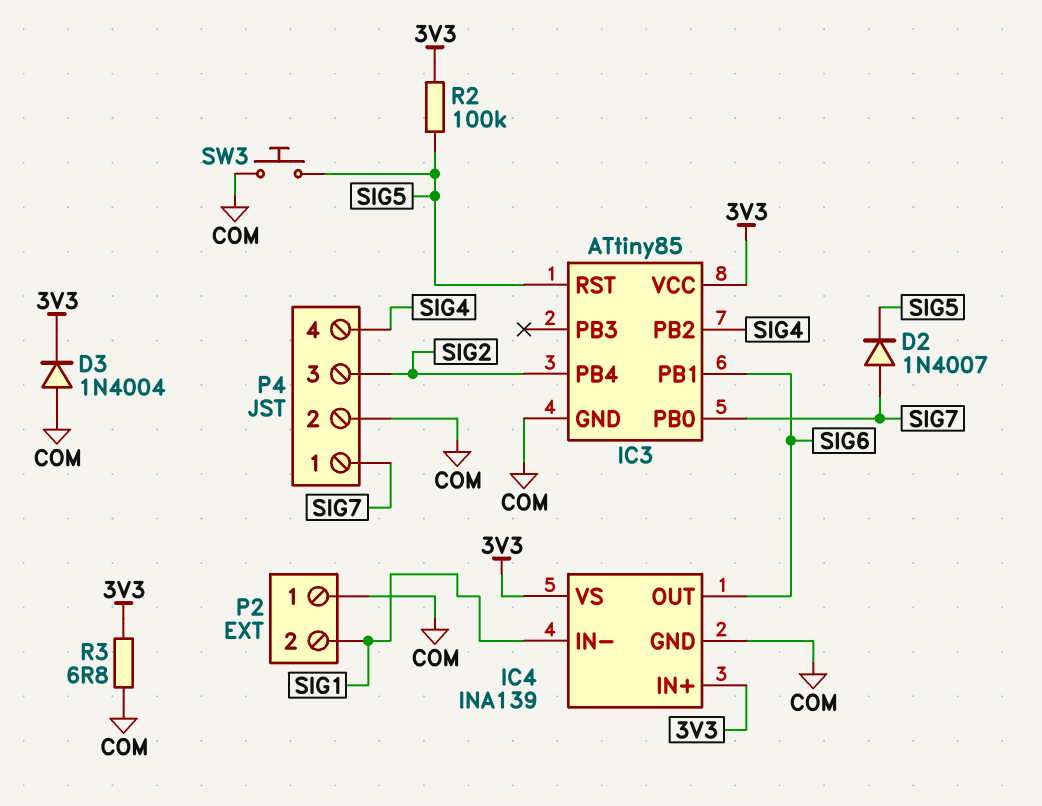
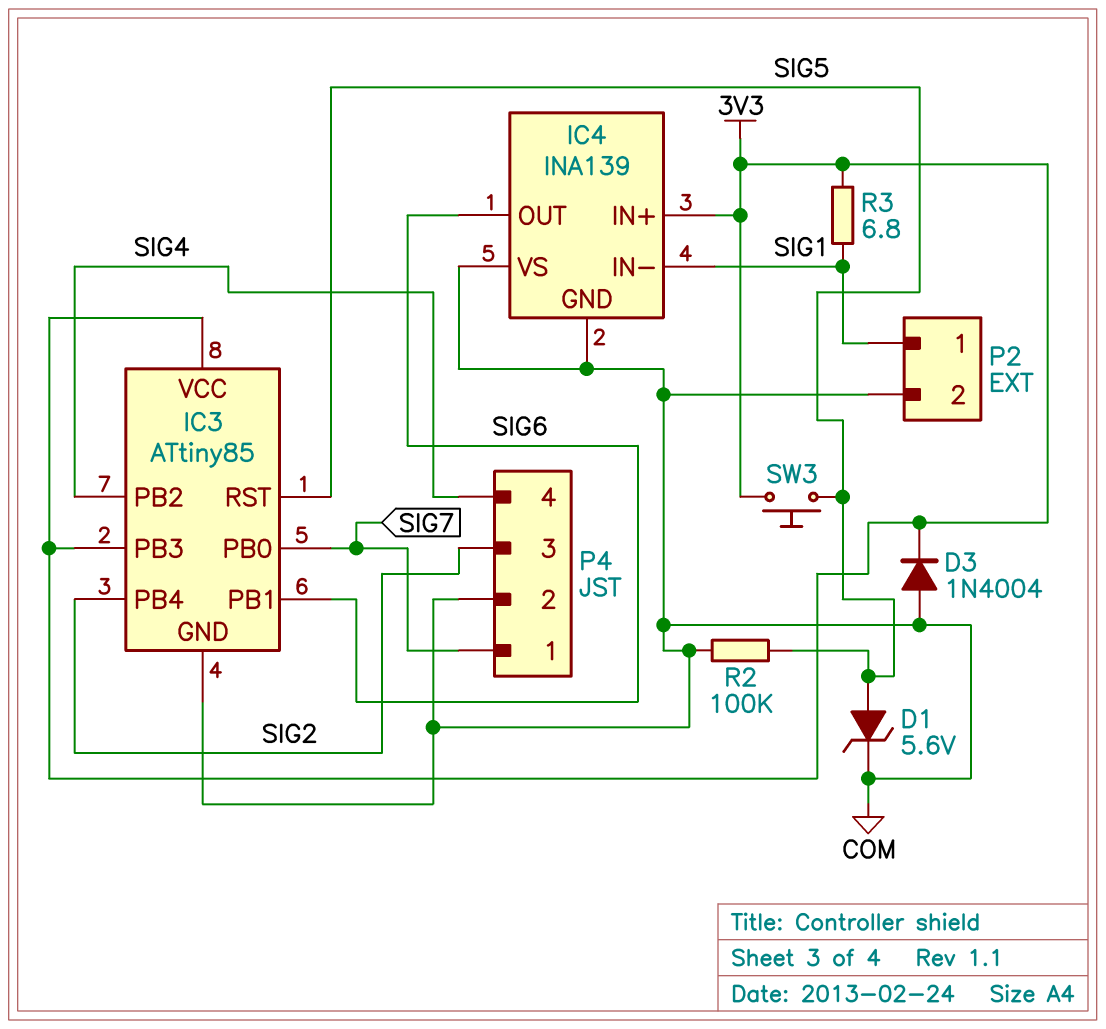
D1: none -> zener 5.6V (A SIG5, K COM)
D2: diode 1N4007 (A SIG7, K SIG5) -> none
IC3 pin PB3: none -> 3V3
IC4 pin VS: 3V3 -> COM
P2 pin 1: COM -> SIG1
P2 pin 2: SIG1 -> COM
R2: 100k (3V3, SIG5) -> 100k (COM, SIG5)
R3: 6.8 (3V3, COM) -> 6.8 (3V3, SIG1)
SW3: button (COM, SIG5) -> button (3V3, SIG5)

